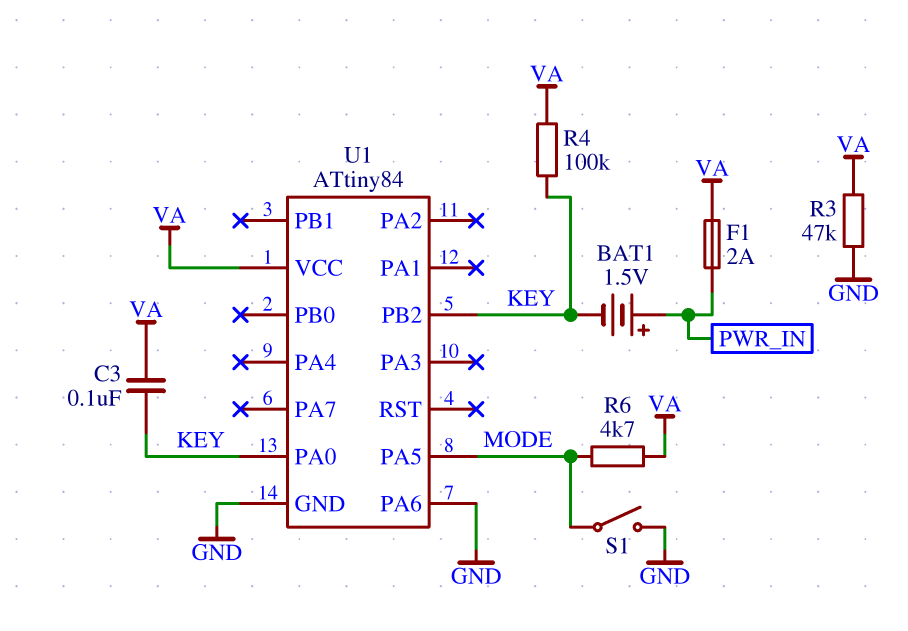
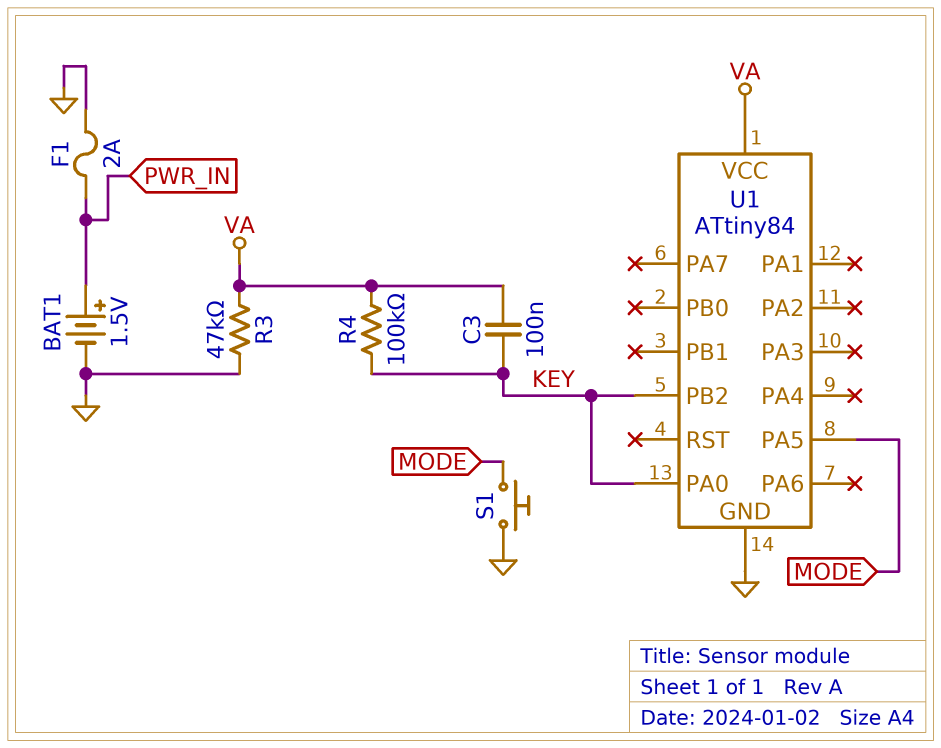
BAT1: 1.5V (plus PWR_IN, minus KEY) -> 1.5V (plus PWR_IN, minus GND)
F1: 2A (PWR_IN, VA) -> 2A (GND, PWR_IN)
R6: 4.7k (MODE, VA) -> none
S1: switch (GND, MODE) -> button (GND, MODE)
U1 pin PA6: GND -> none

